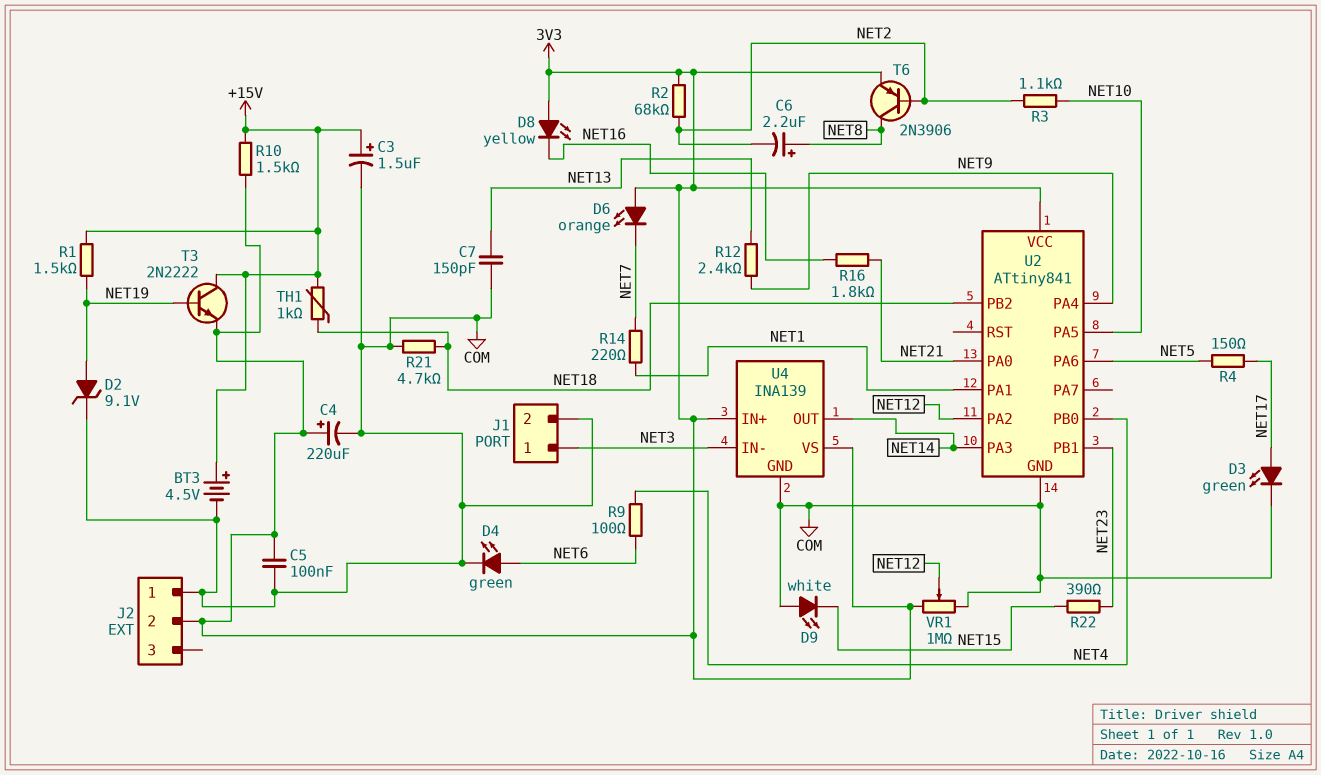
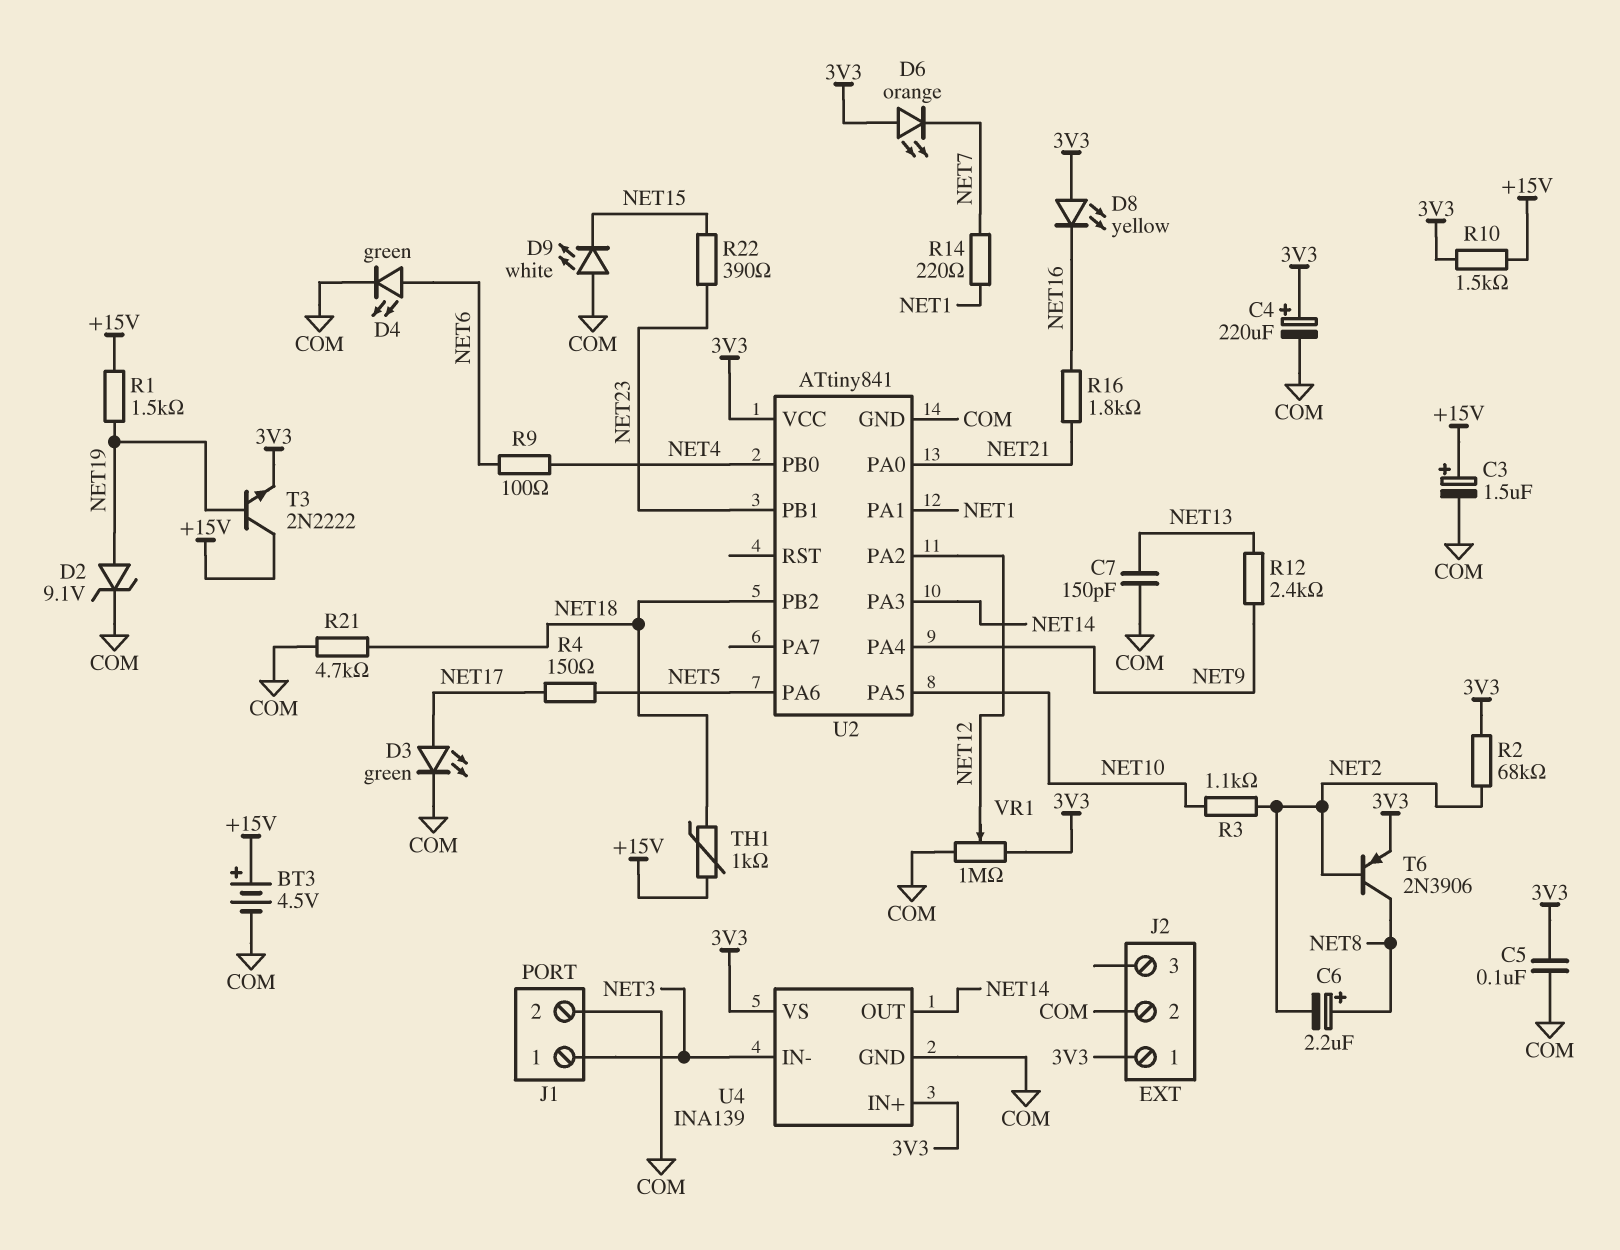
J2 pin 1: COM -> 3V3
J2 pin 2: 3V3 -> COM

